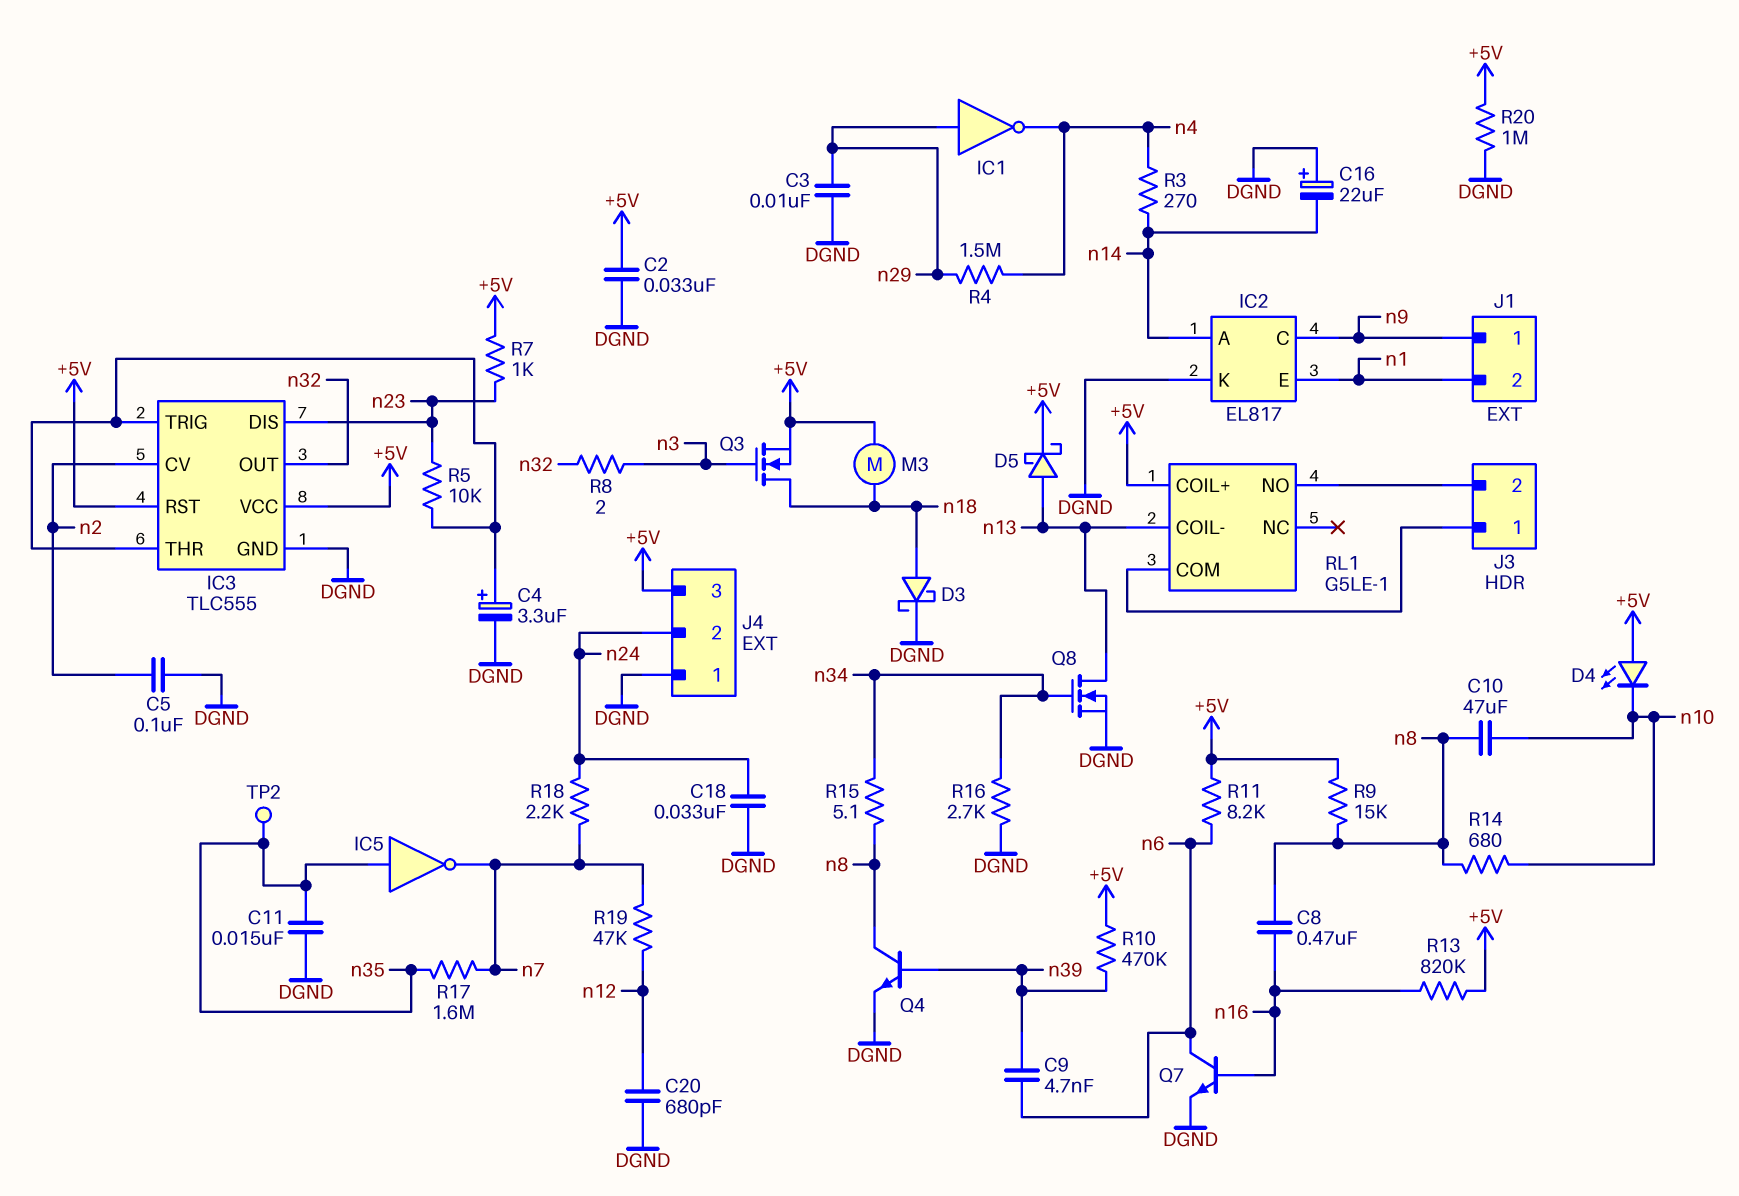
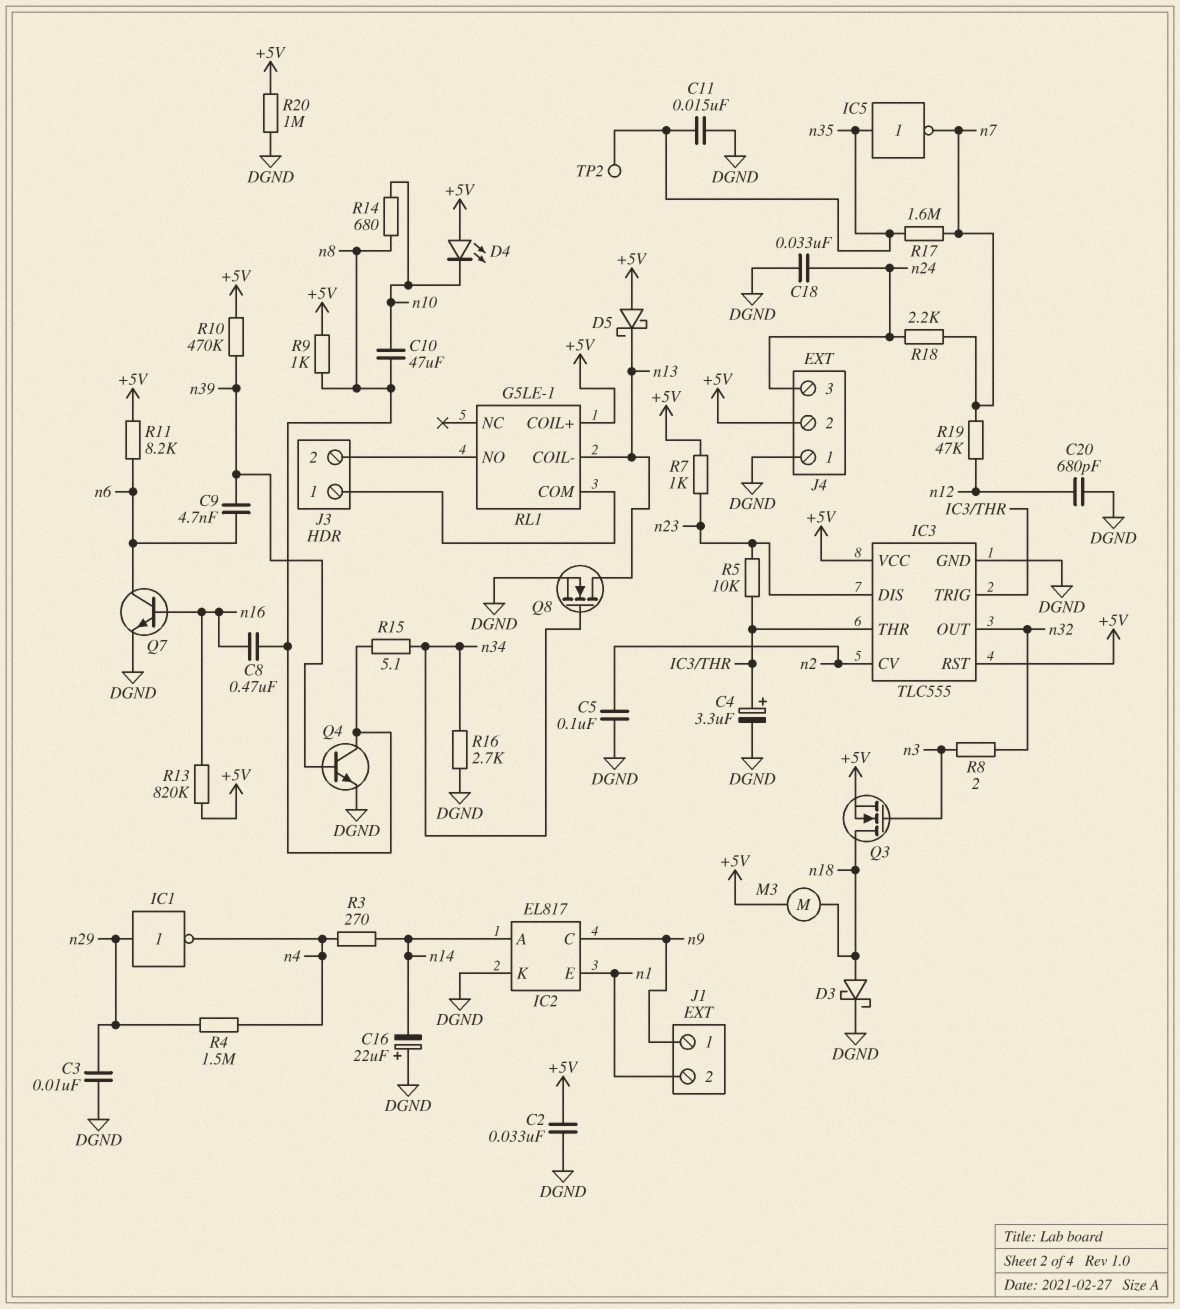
D5: schottky (A n13, K +5V) -> schottky (A +5V, K n13)
J4 pin 2: n24 -> +5V
J4 pin 3: +5V -> n24
R9: 15k (+5V, n8) -> 1k (+5V, n8)

